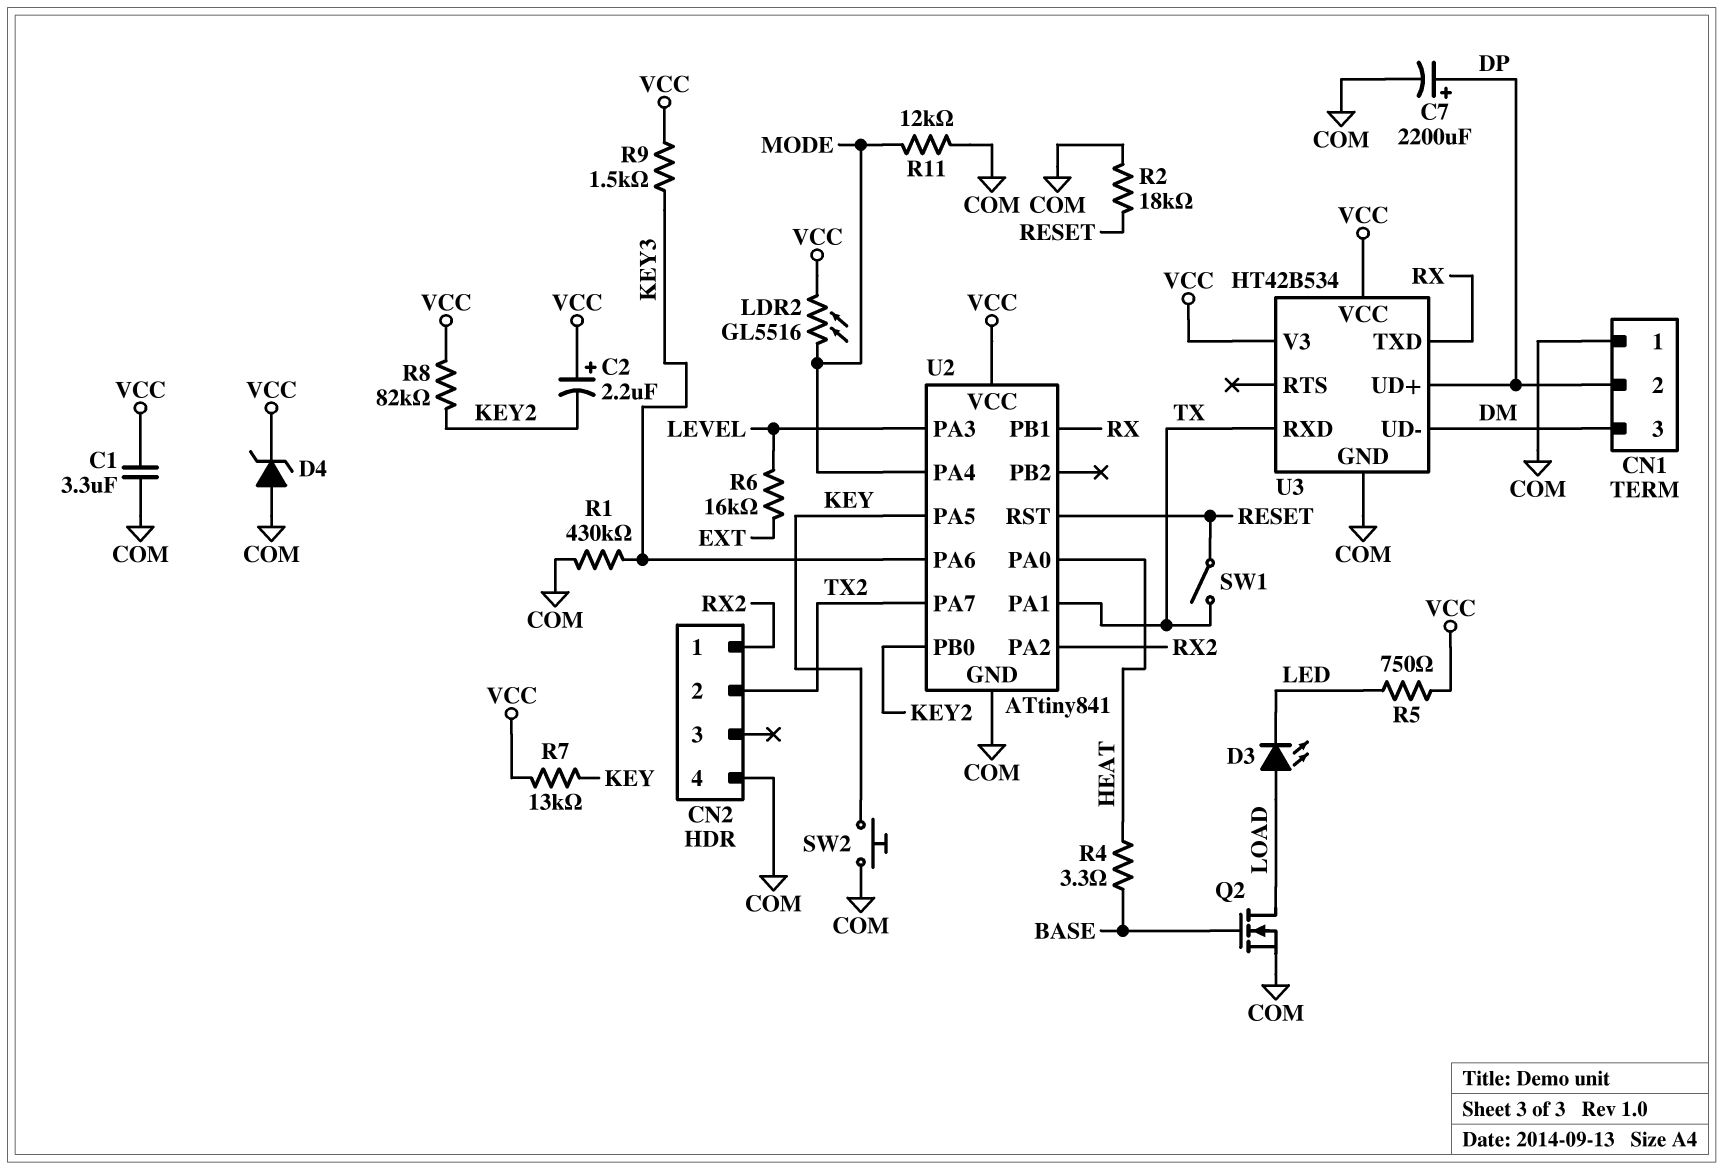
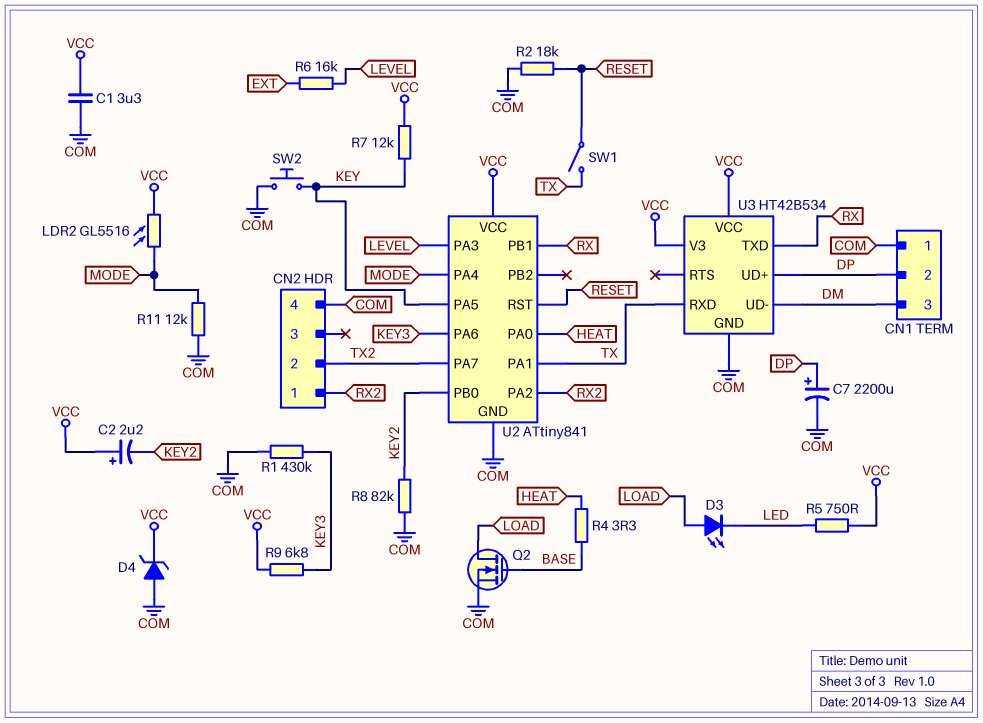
R7: 13k (KEY, VCC) -> 12k (KEY, VCC)
R8: 82k (KEY2, VCC) -> 82k (COM, KEY2)
R9: 1.5k (KEY3, VCC) -> 6.8k (KEY3, VCC)

